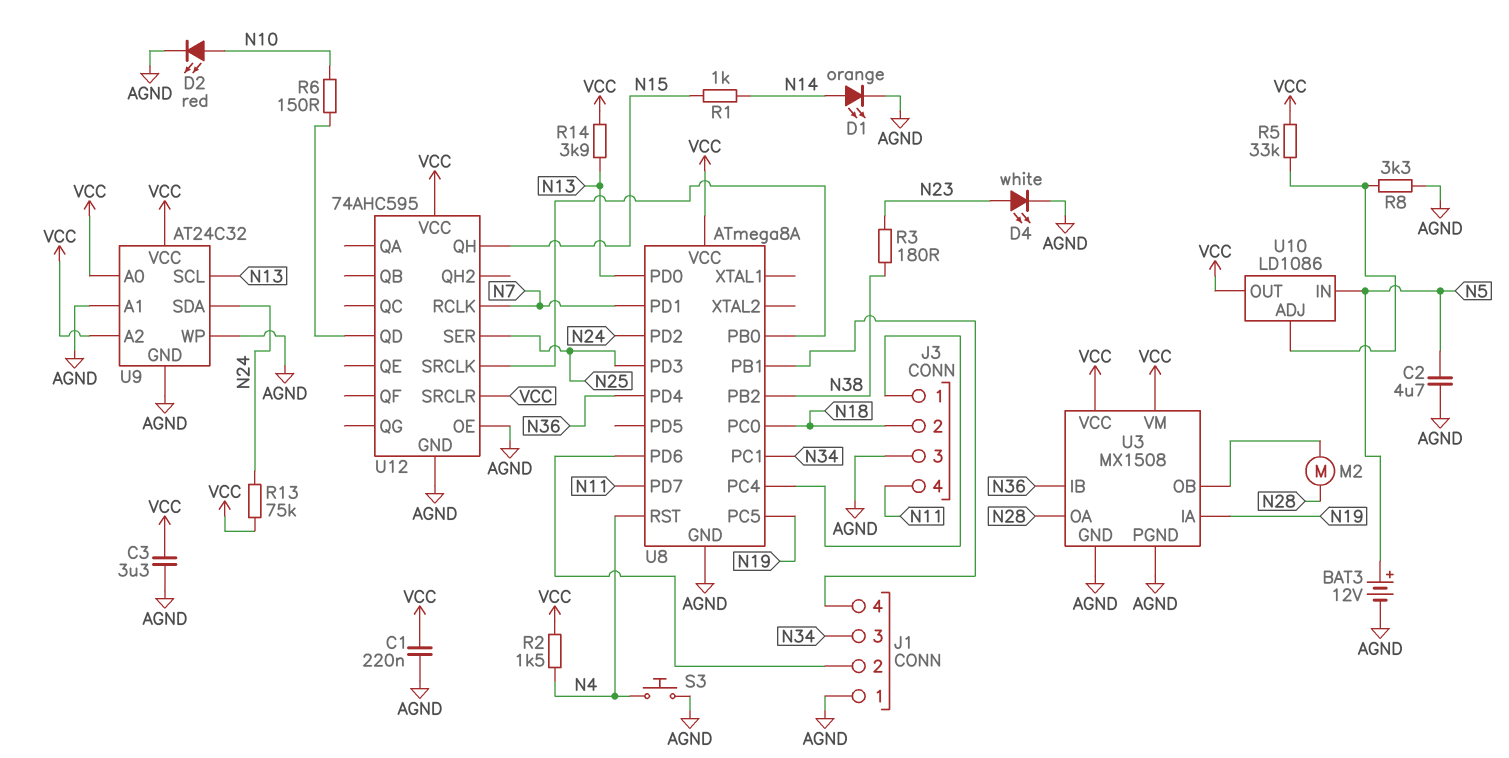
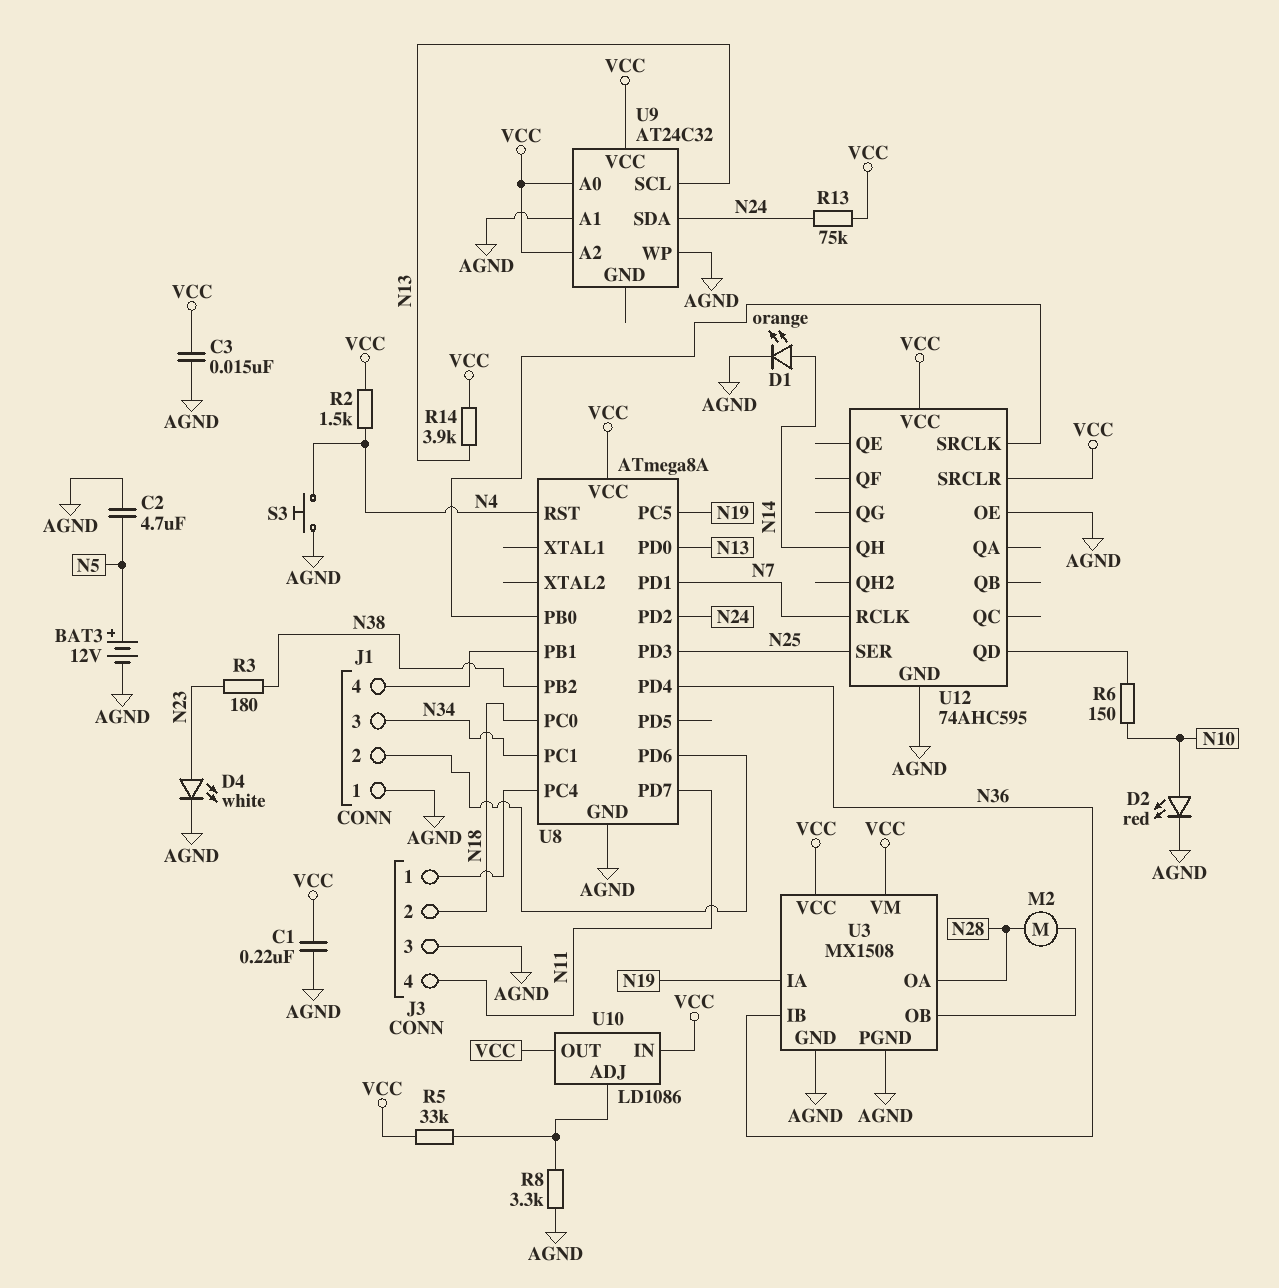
C3: 3.3uF (AGND, VCC) -> 15nF (AGND, VCC)
R1: 1k (N14, N15) -> none
U9 pin GND: AGND -> none
U10 pin IN: N5 -> VCC
U12 pin QH: N15 -> N14

